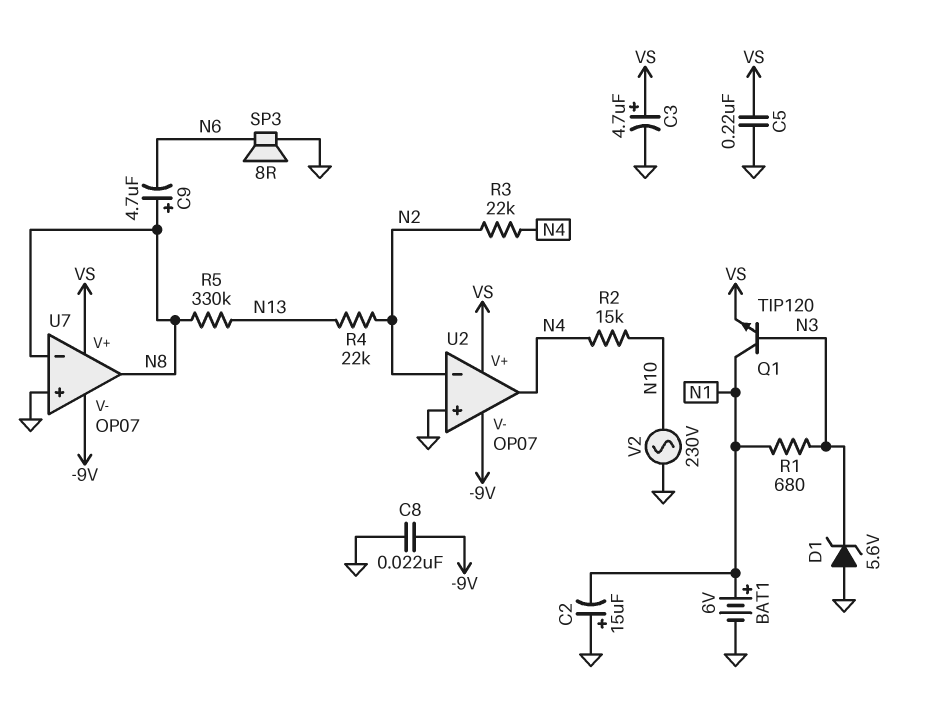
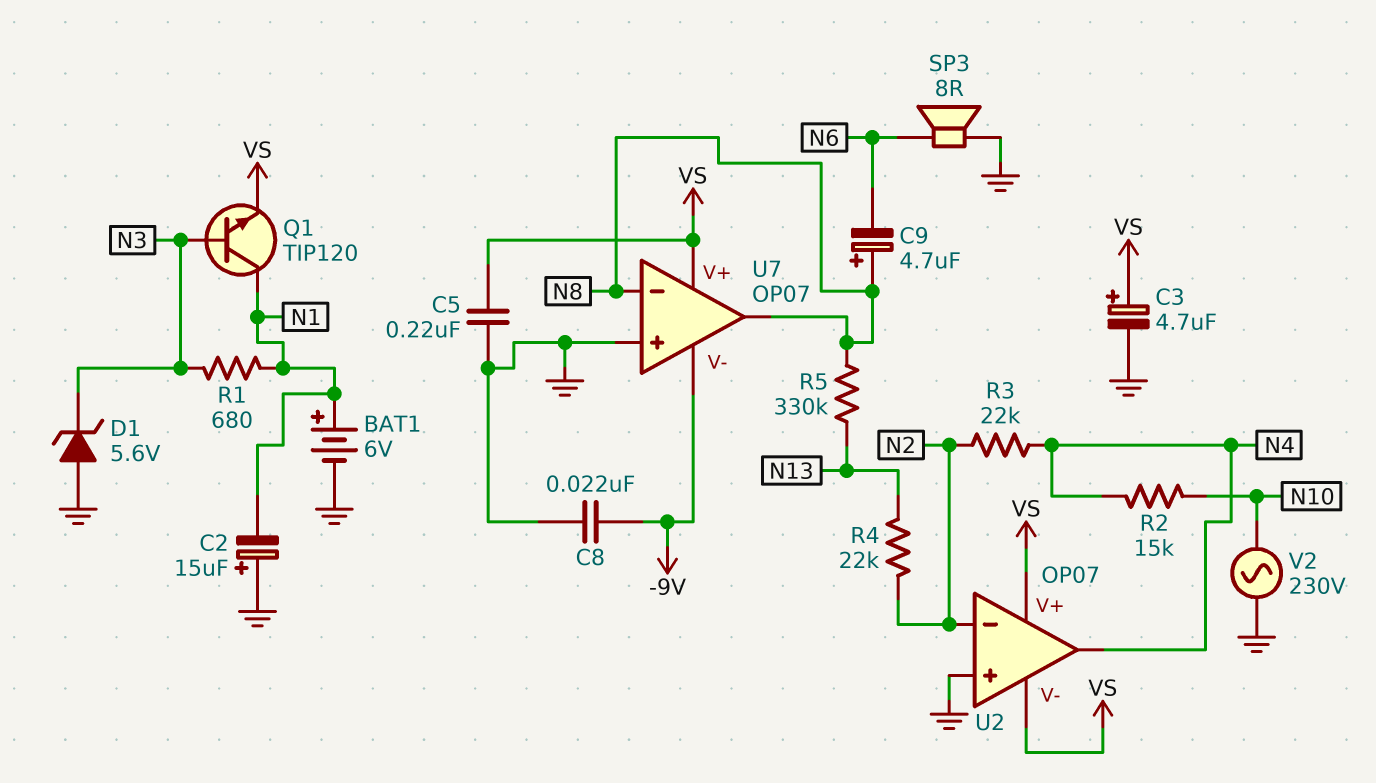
U2 pin V-: -9V -> VS

